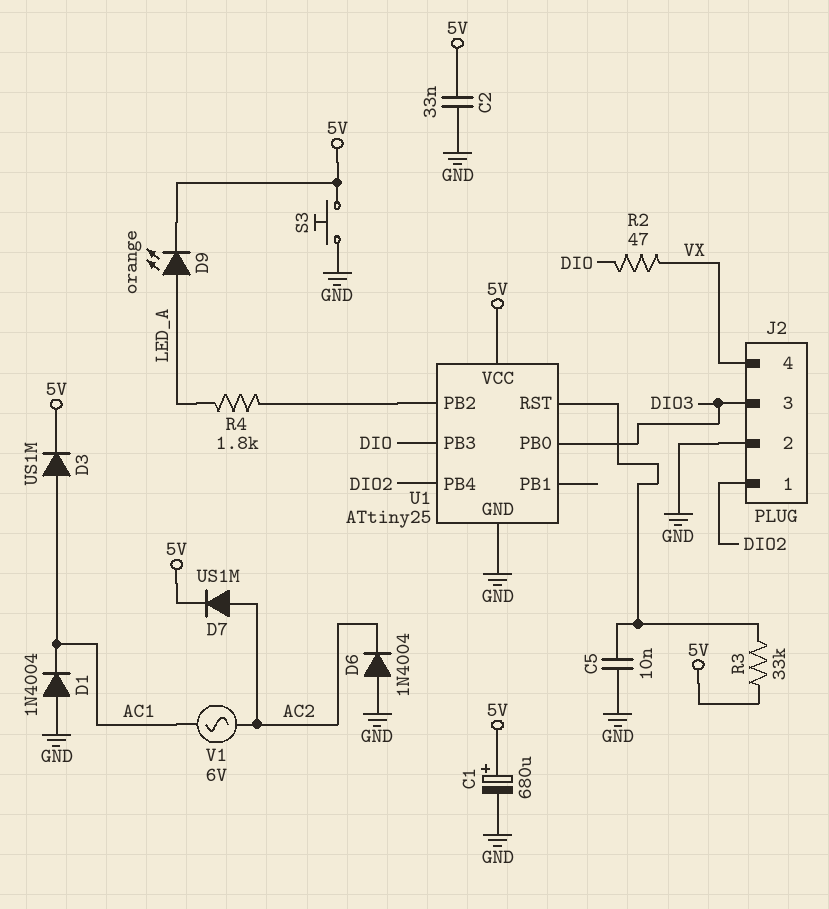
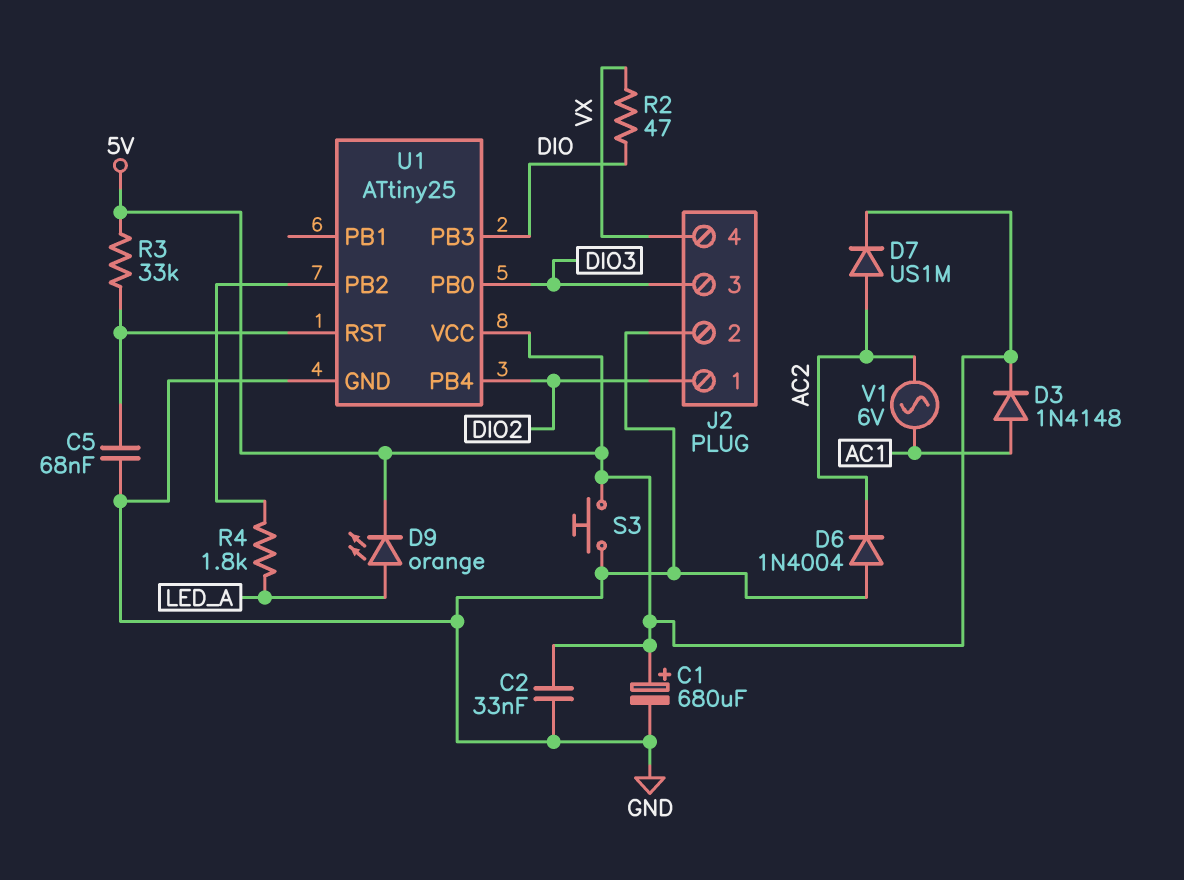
C5: 10nF (GND, U1/RST) -> 68nF (GND, U1/RST)
D1: diode 1N4004 (A GND, K AC1) -> none
D3: diode US1M (A AC1, K 5V) -> diode 1N4148 (A AC1, K 5V)

